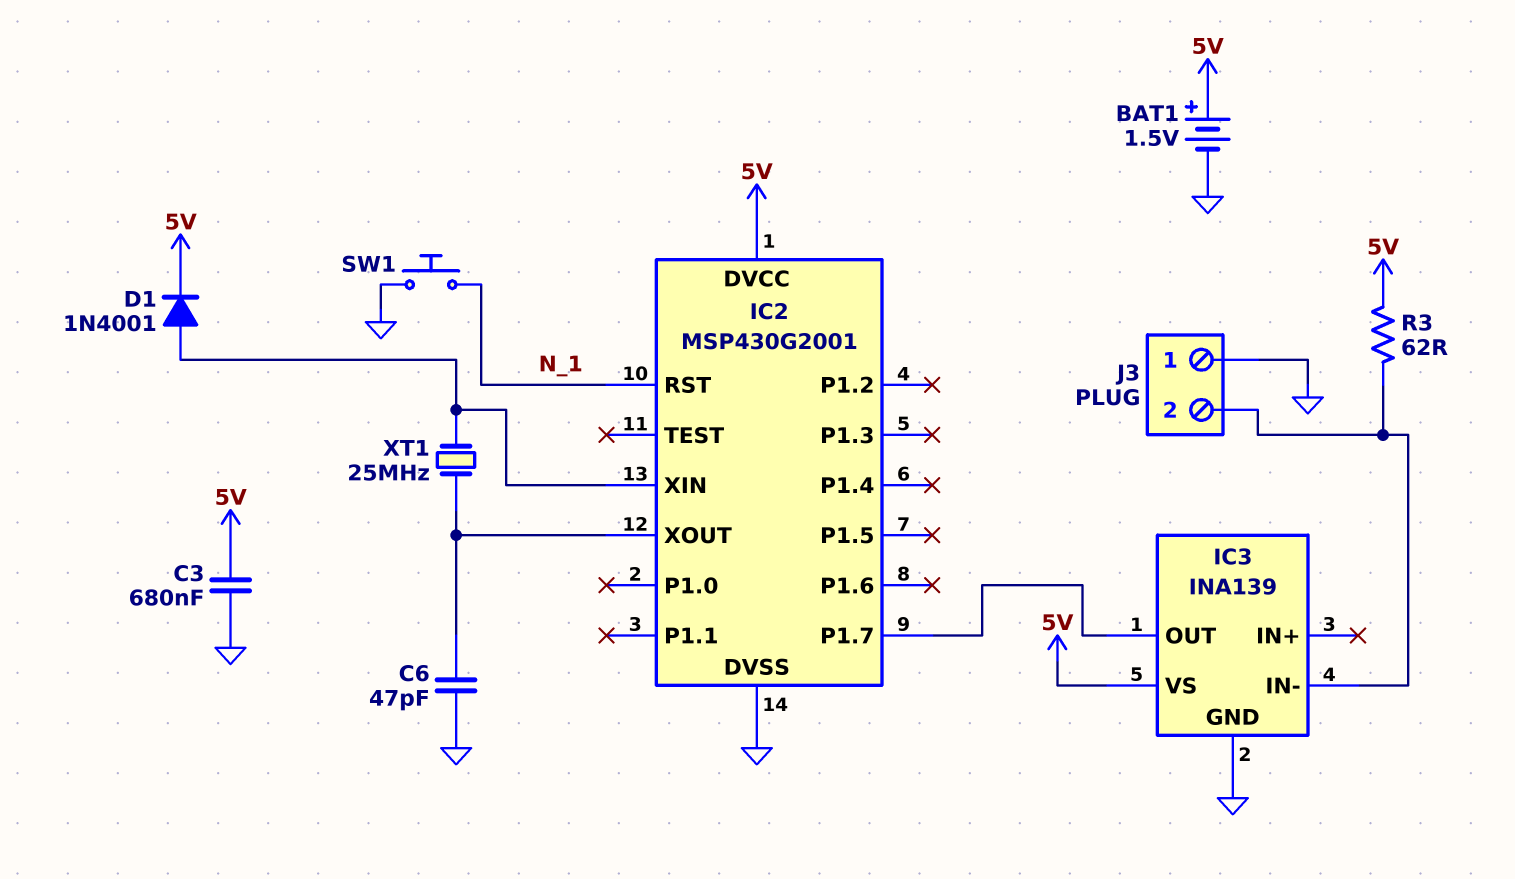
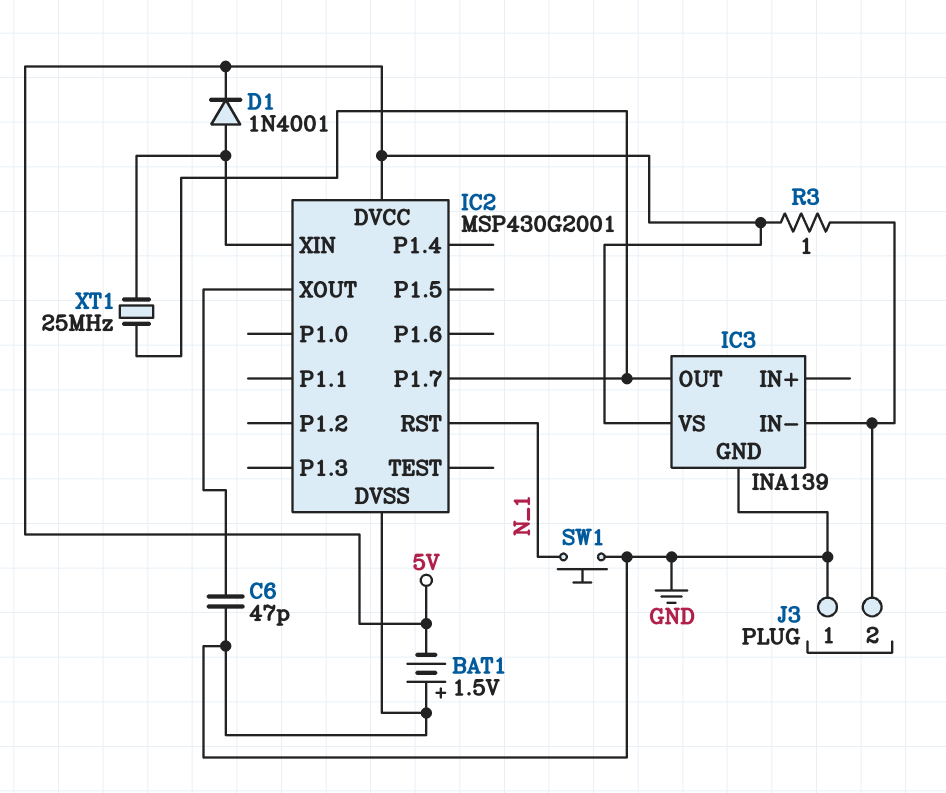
BAT1: 1.5V (plus 5V, minus GND) -> 1.5V (plus GND, minus 5V)
C3: 680nF (5V, GND) -> none
R3: 62 (5V, IC3/IN-) -> 1 (5V, IC3/IN-)
XT1: 25MHz (IC2/XIN, IC2/XOUT) -> 25MHz (IC2/P1.7, IC2/XIN)

